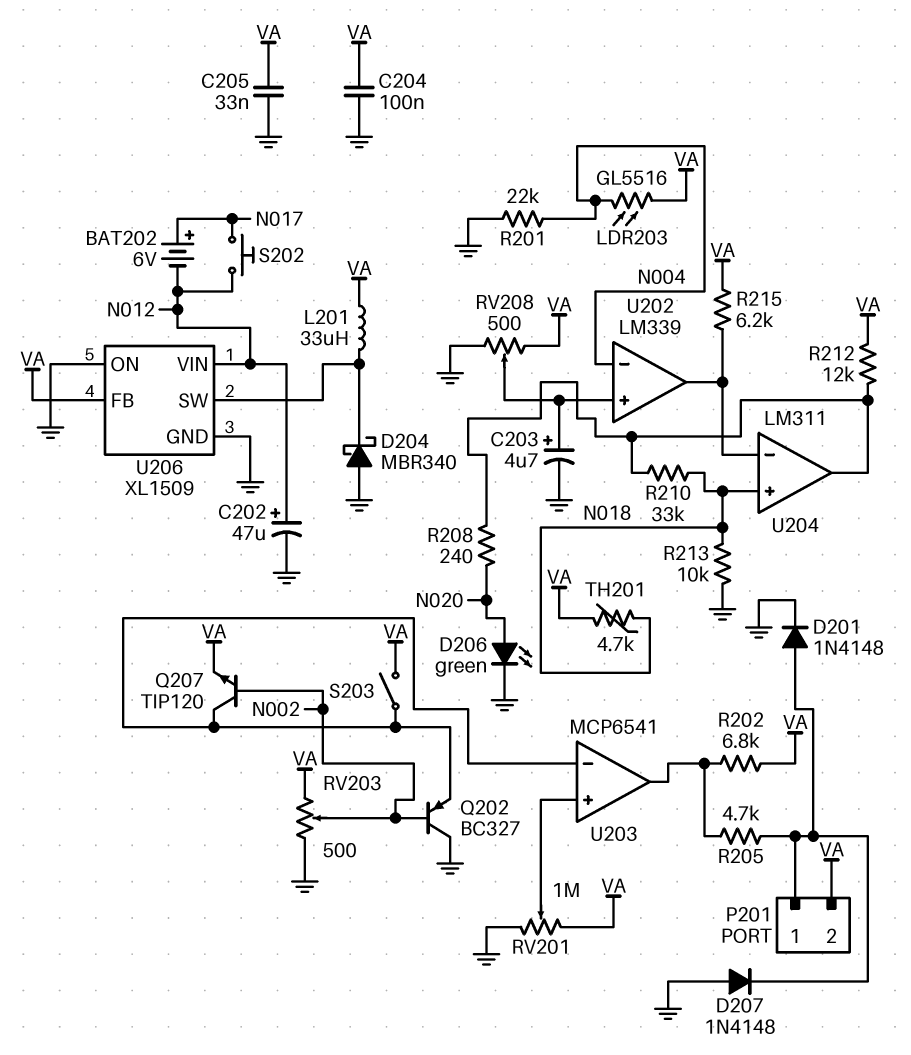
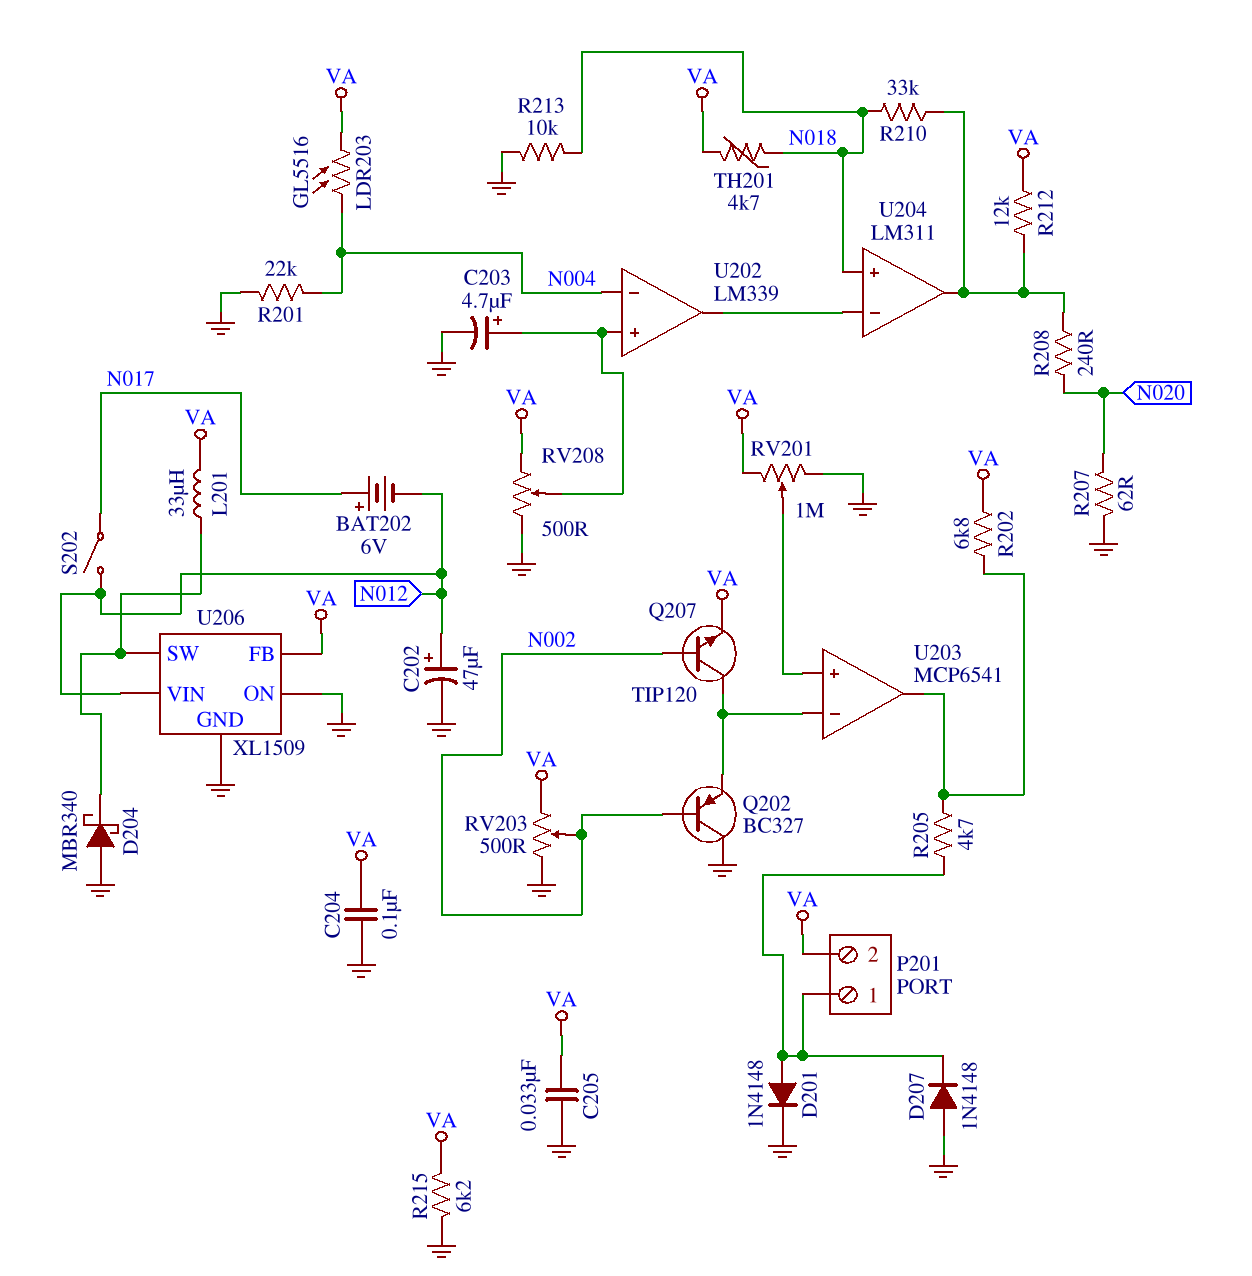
D206: LED green (A N020, K GND) -> none
R207: none -> 62 (GND, N020)
R215: 6.2k (U202/out, VA) -> 6.2k (GND, VA)
S202: button (N012, N017) -> switch (N012, N017)
S203: switch (U203/in-, VA) -> none

